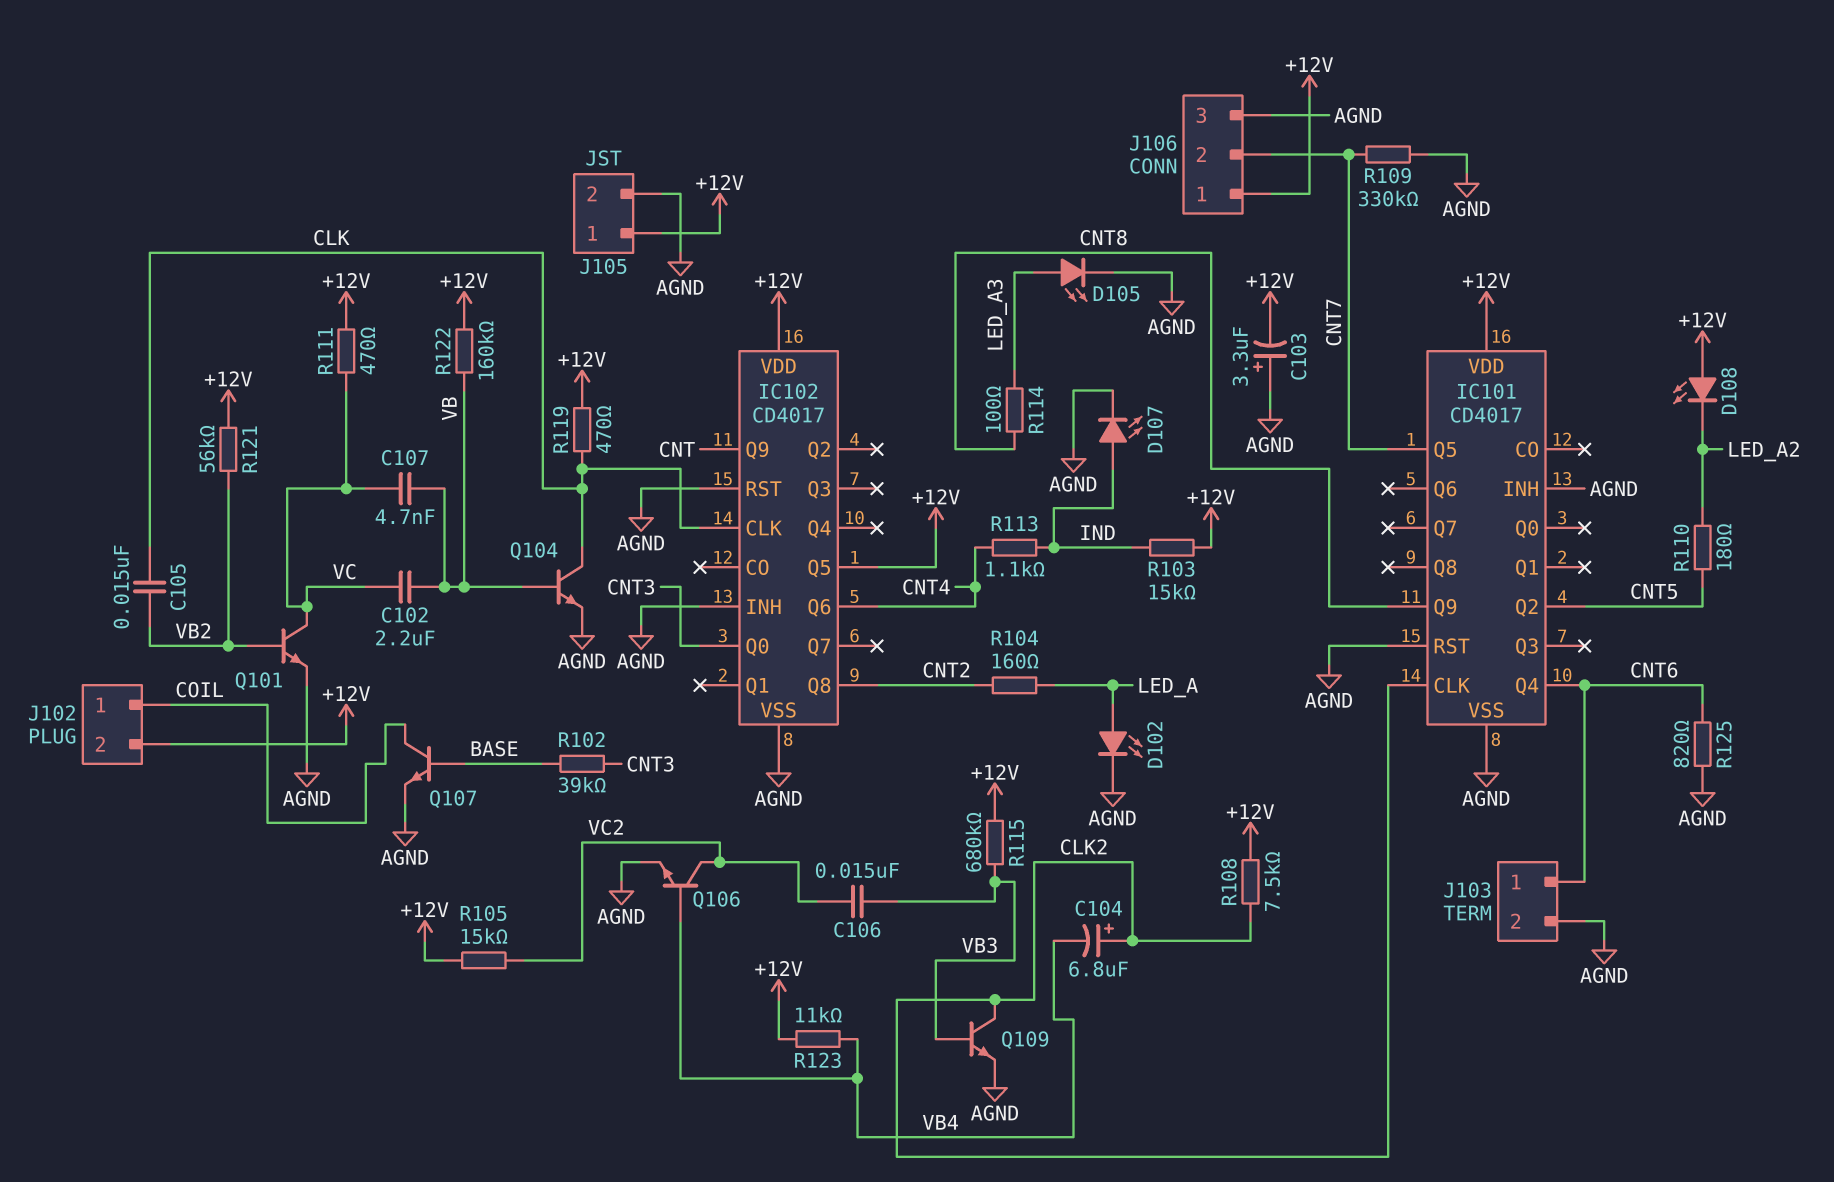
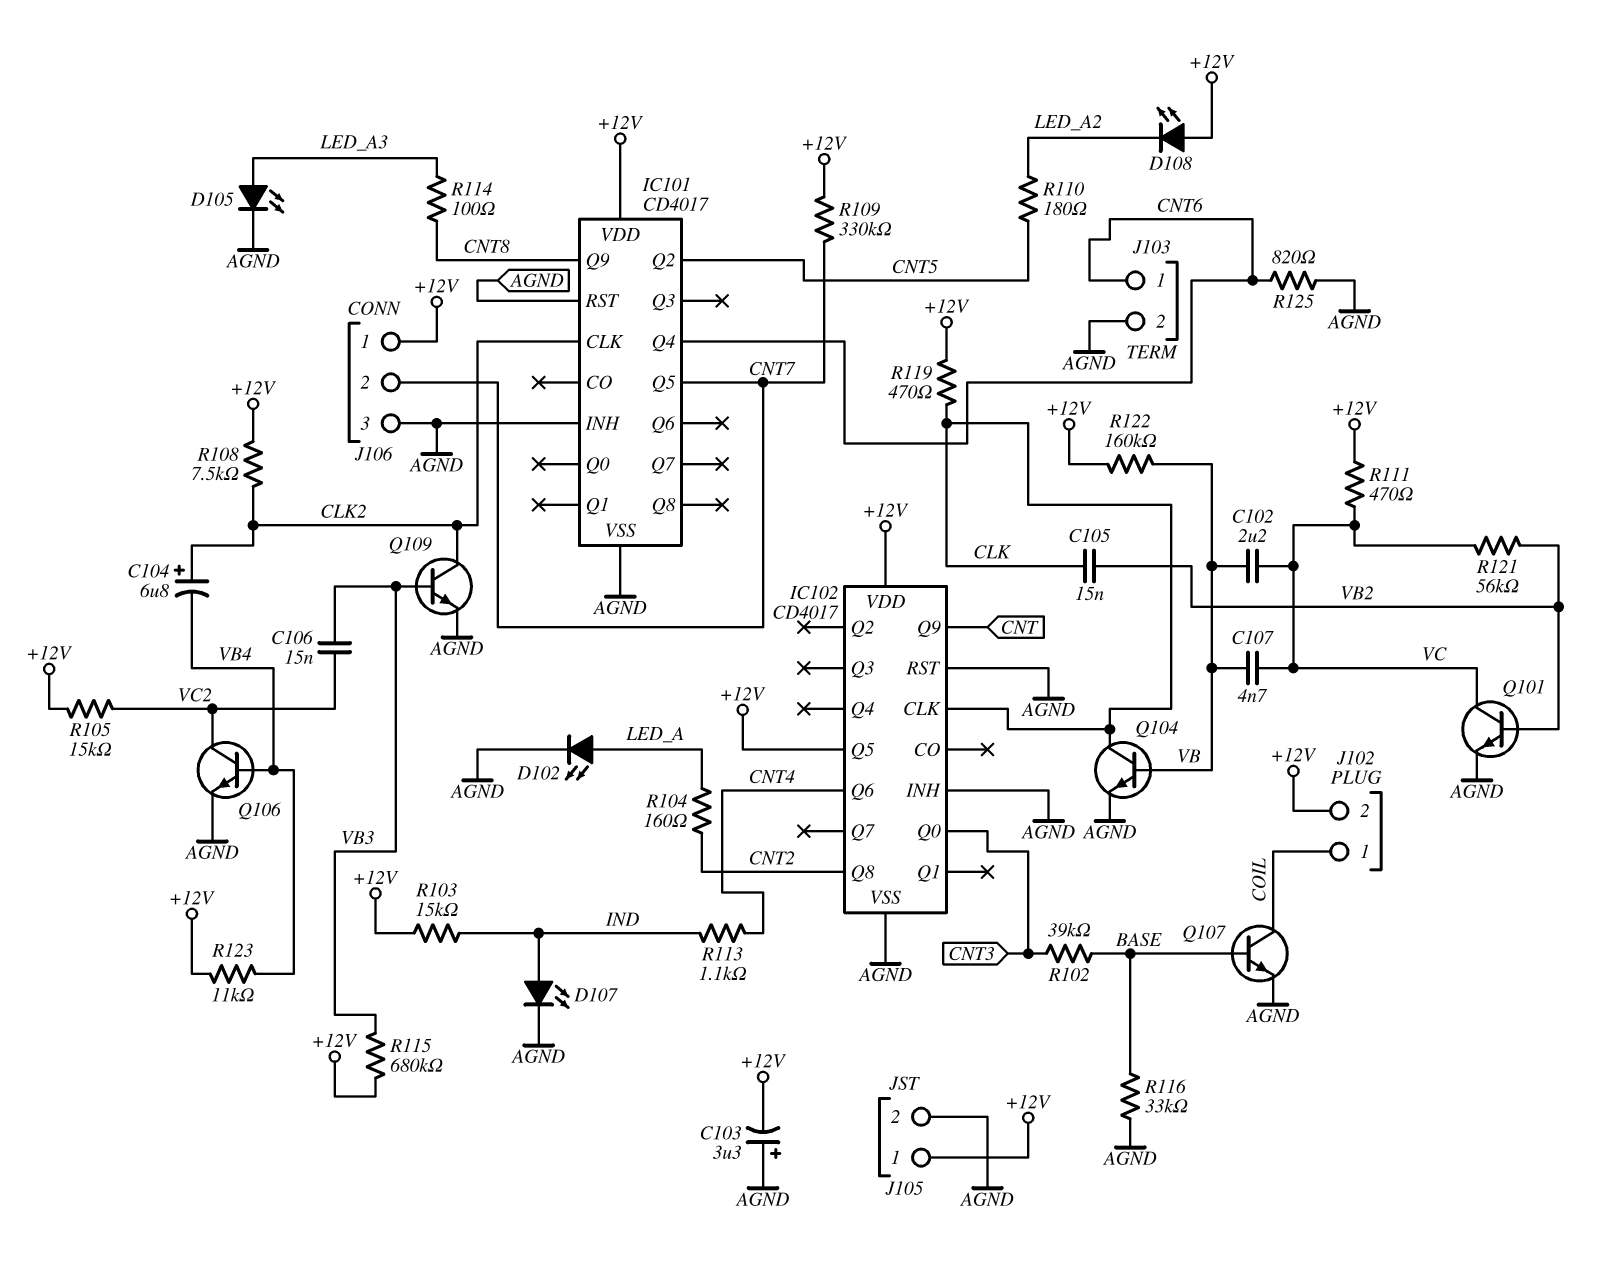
R109: 330k (AGND, CNT7) -> 330k (+12V, CNT7)
R116: none -> 33k (AGND, BASE)
R121: 56k (+12V, VB2) -> 56k (VB2, VC)

